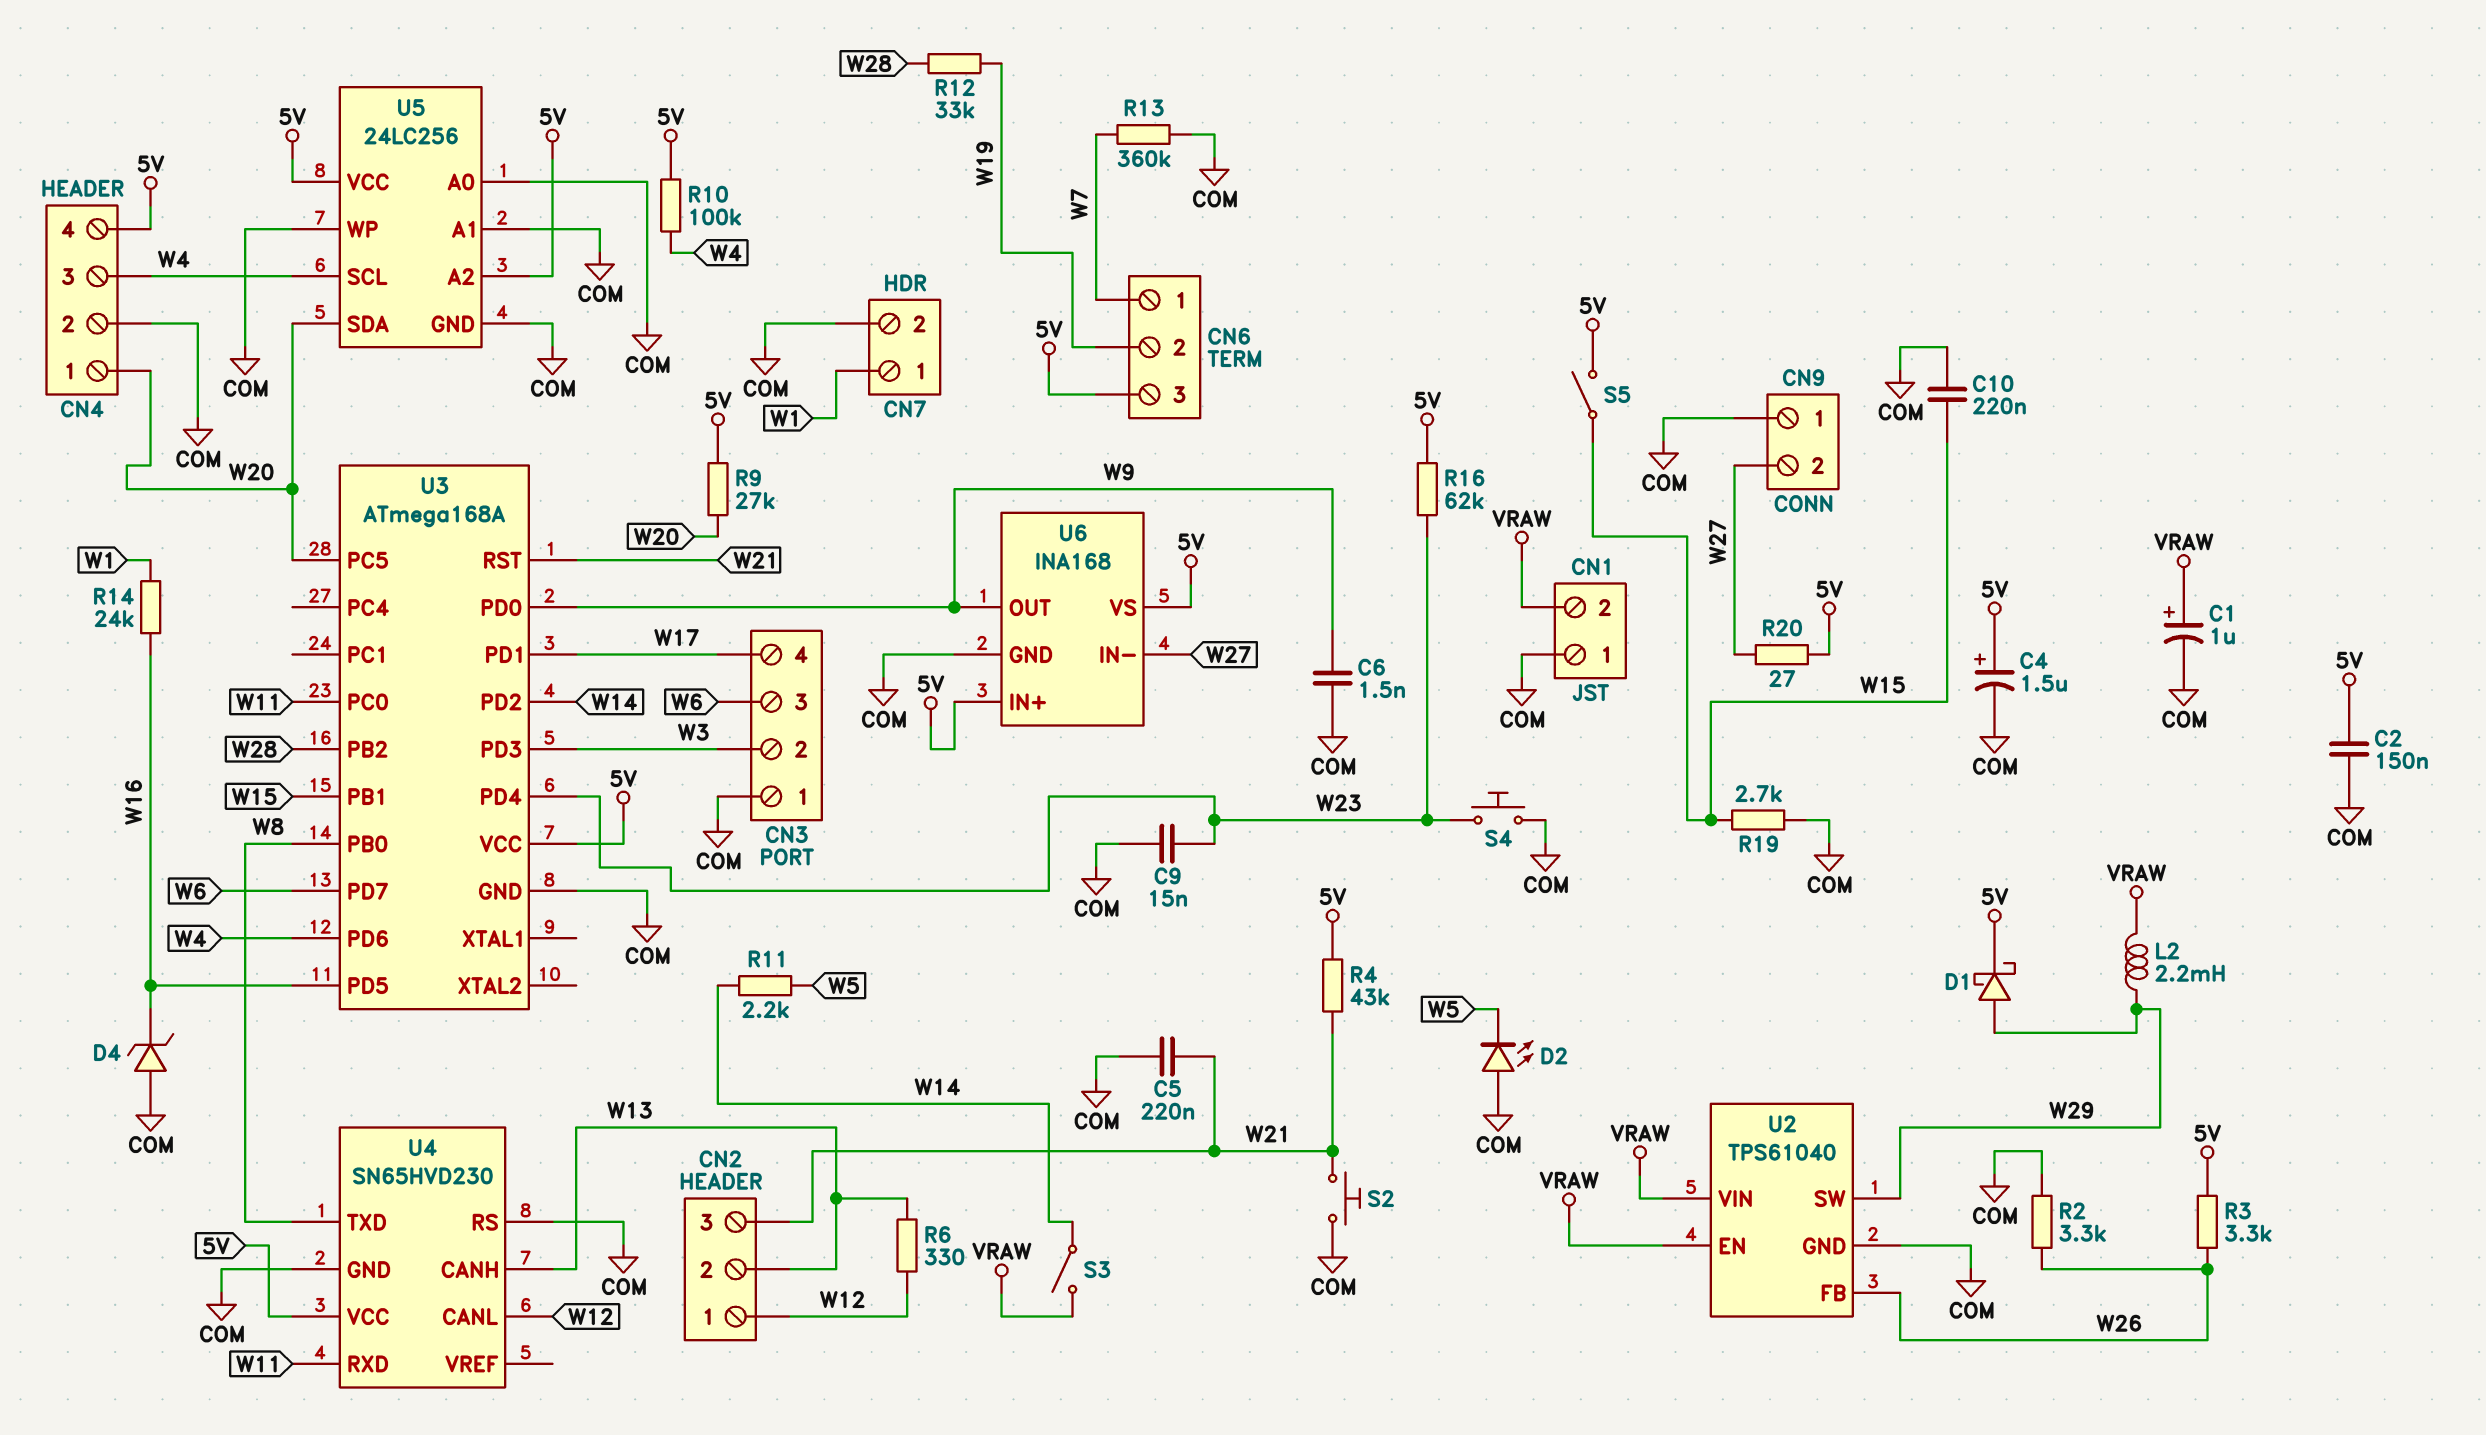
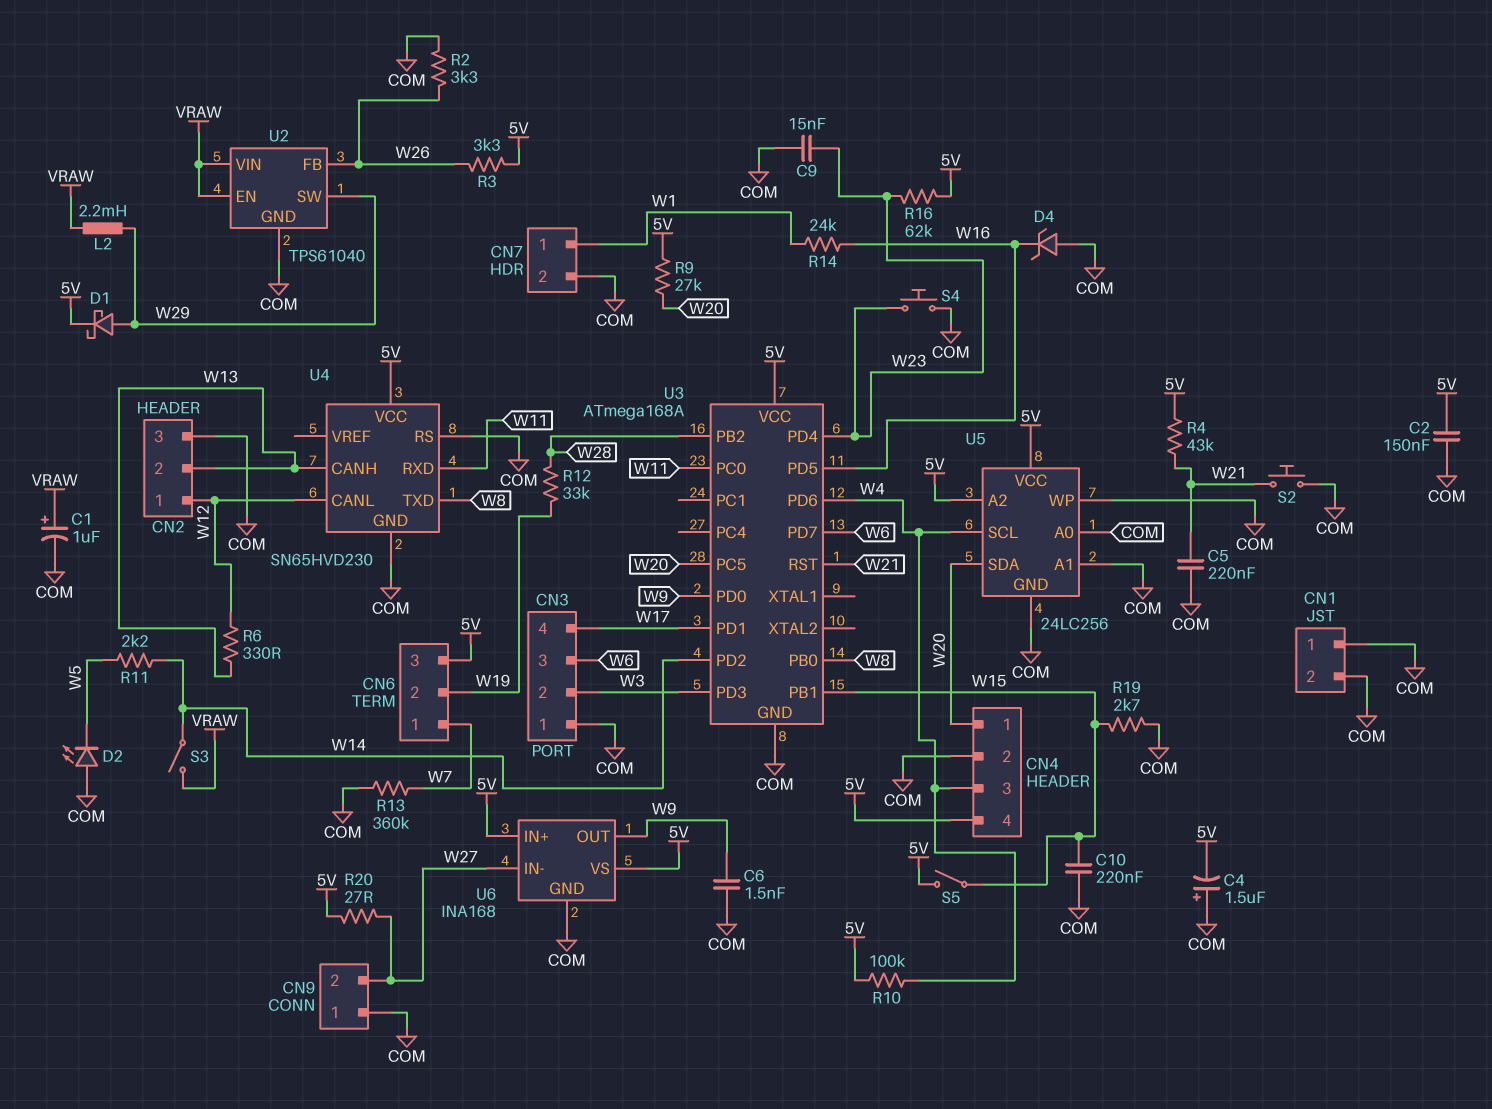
C4: 1.5uF (plus 5V, minus COM) -> 1.5uF (plus COM, minus 5V)
CN1 pin 2: VRAW -> COM
CN2 pin 3: W21 -> COM

